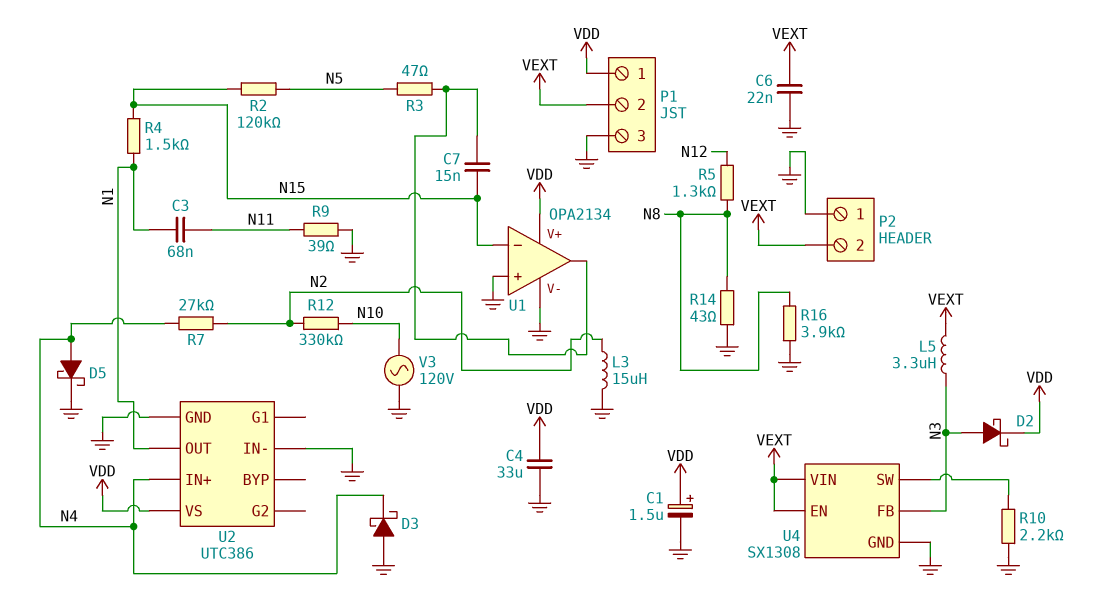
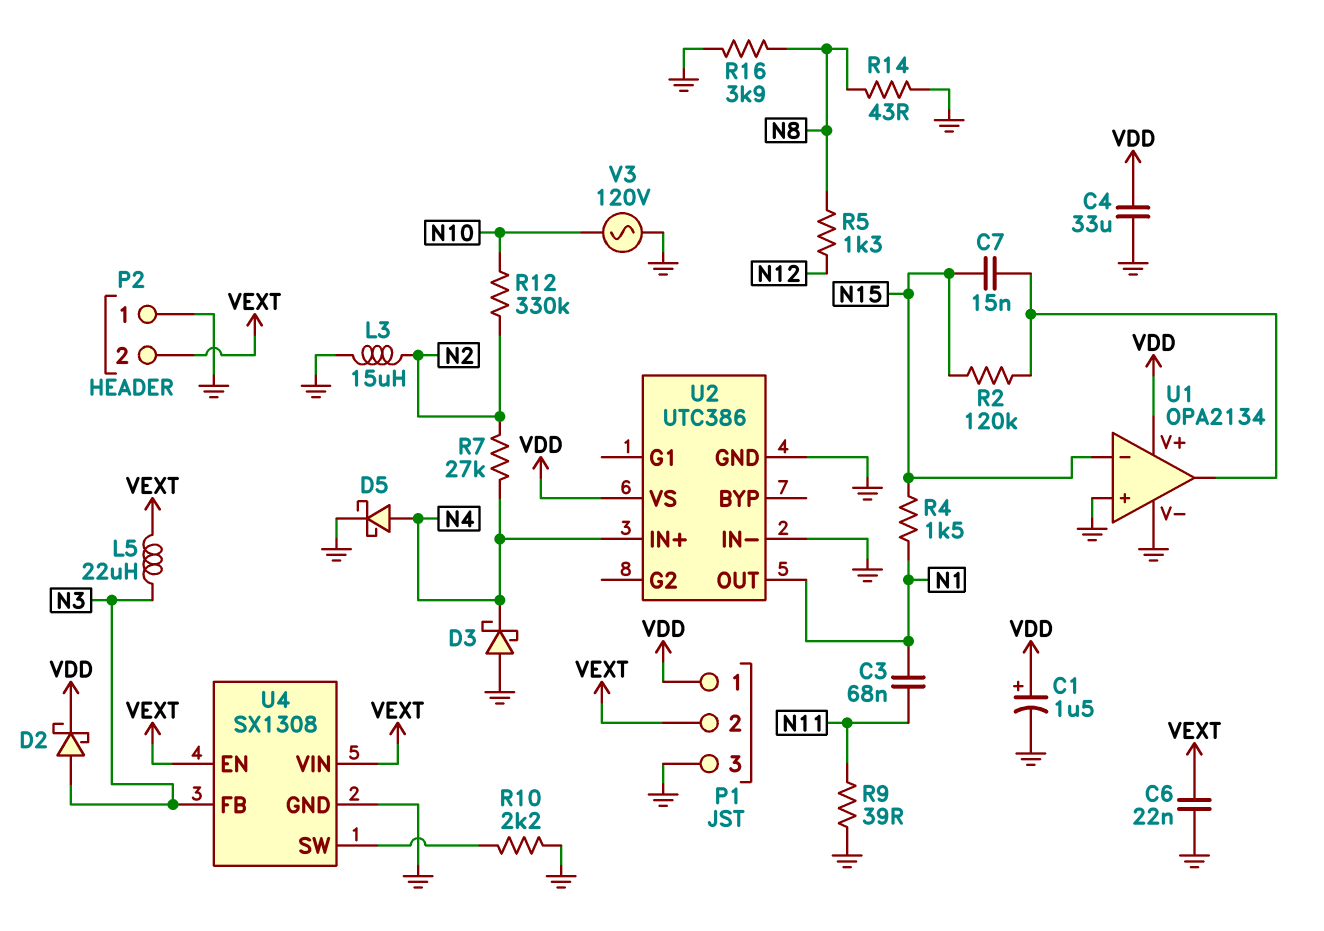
L5: 3.3uH (N3, VEXT) -> 22uH (N3, VEXT)
R2: 120k (N5, N15) -> 120k (N15, U1/out)
R3: 47 (N5, U1/out) -> none

